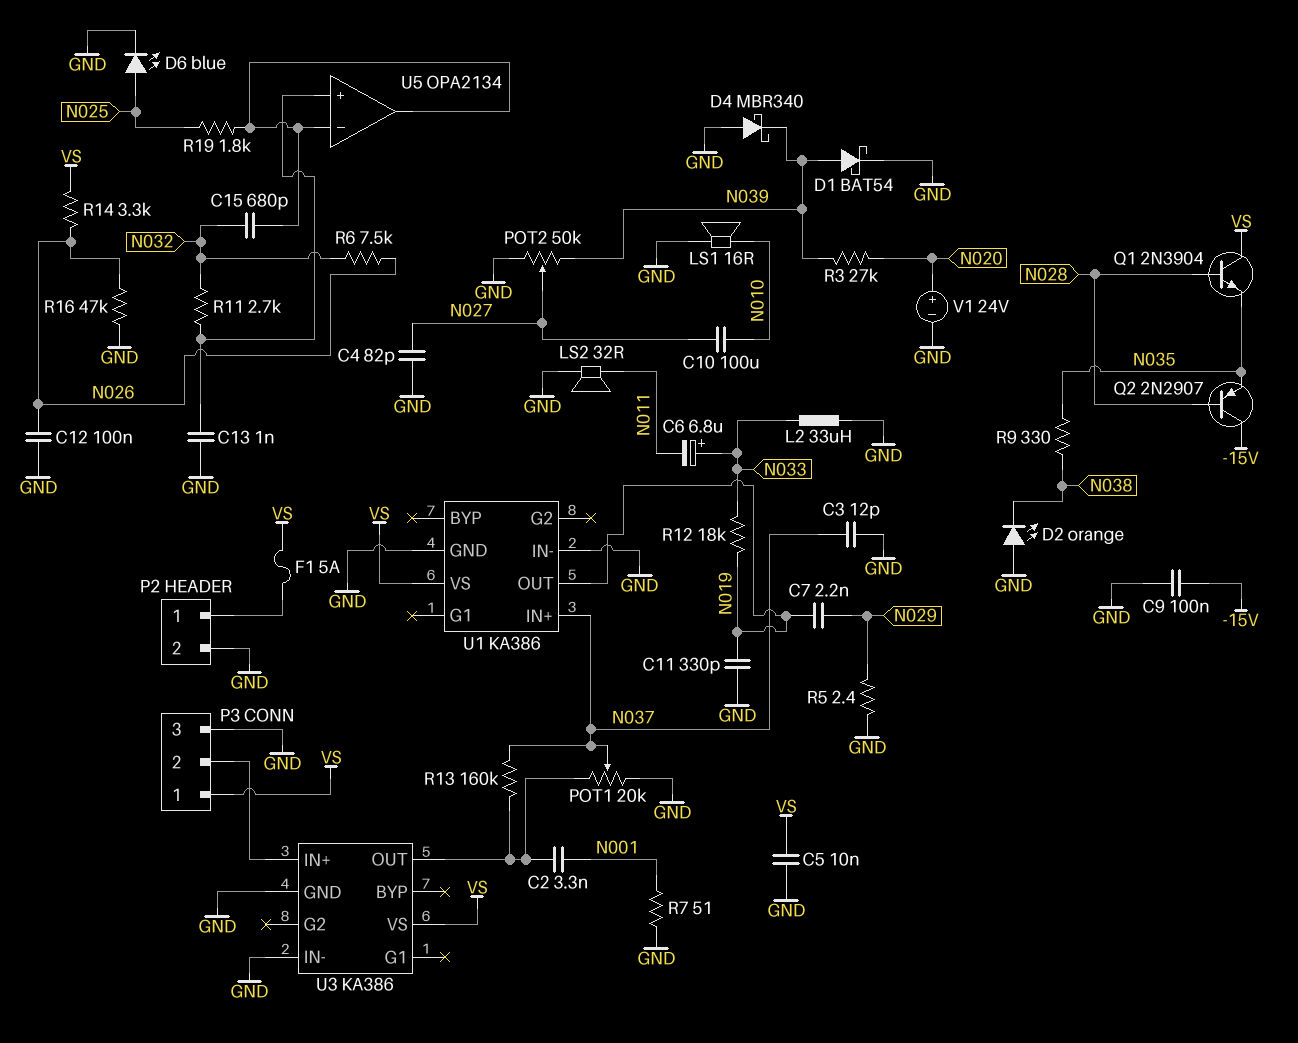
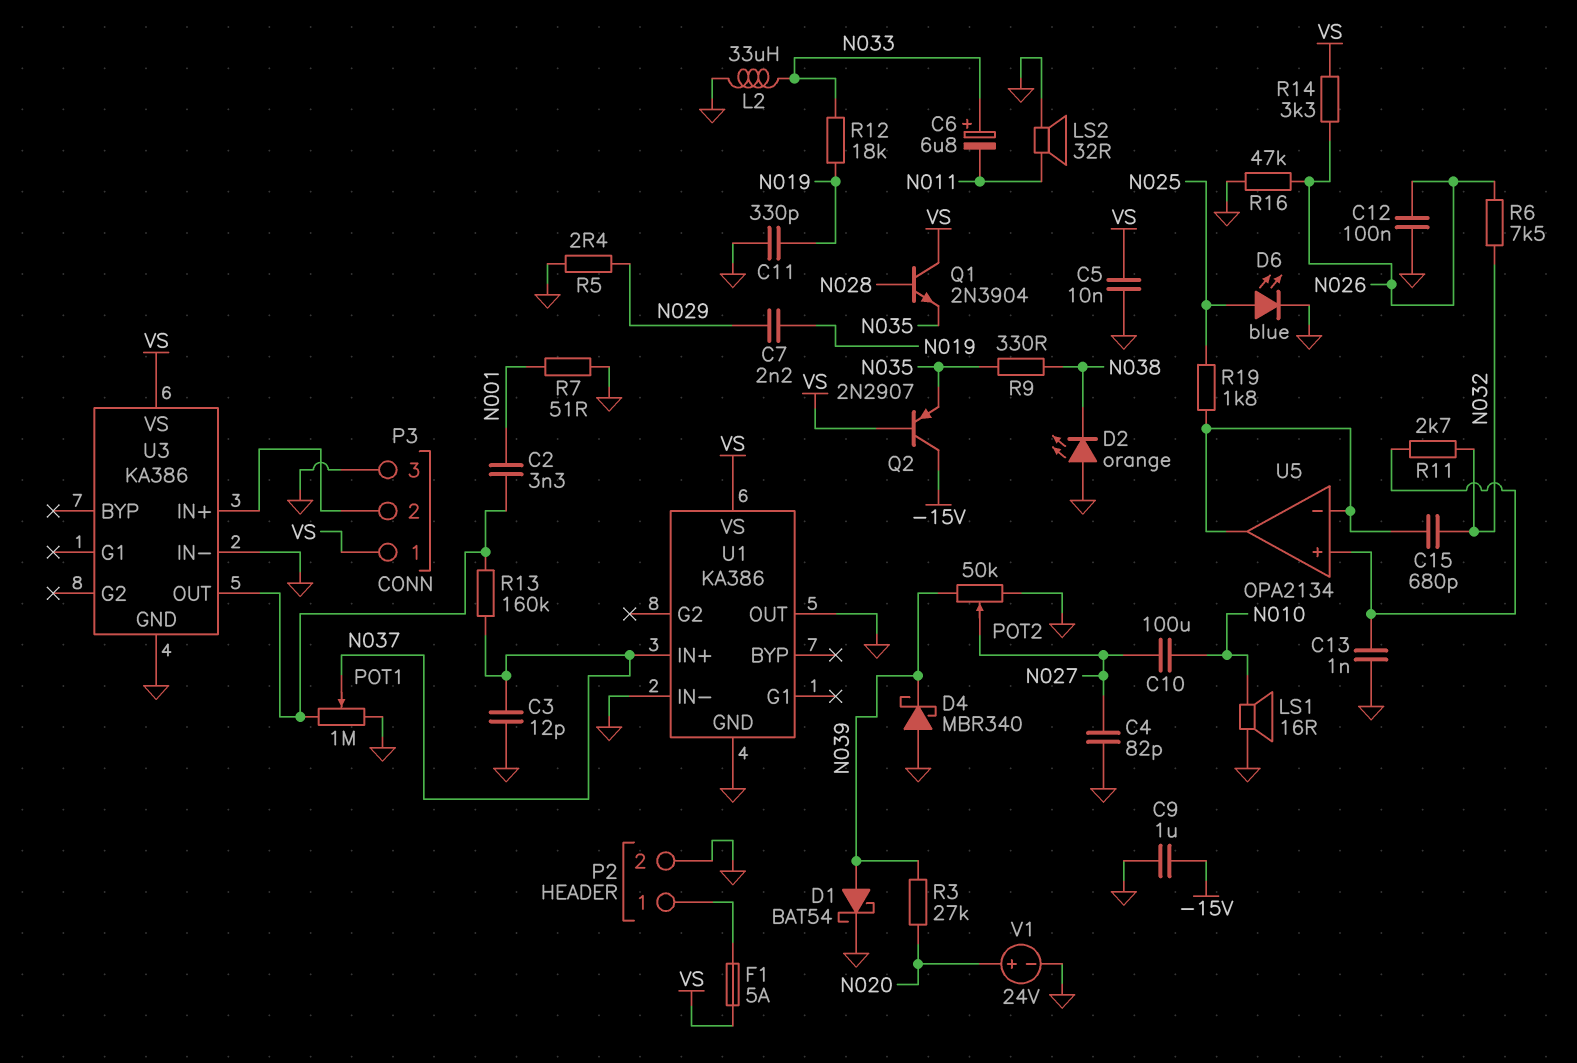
C9: 100nF (-15V, GND) -> 1uF (-15V, GND)
POT1: 20k (GND, U3/OUT, wiper N037) -> 1M (GND, U3/OUT, wiper N037)
Q2: PNP 2N2907 (B N028, C -15V, E N035) -> PNP 2N2907 (B VS, C -15V, E N035)
U1 pin OUT: N019 -> GND

